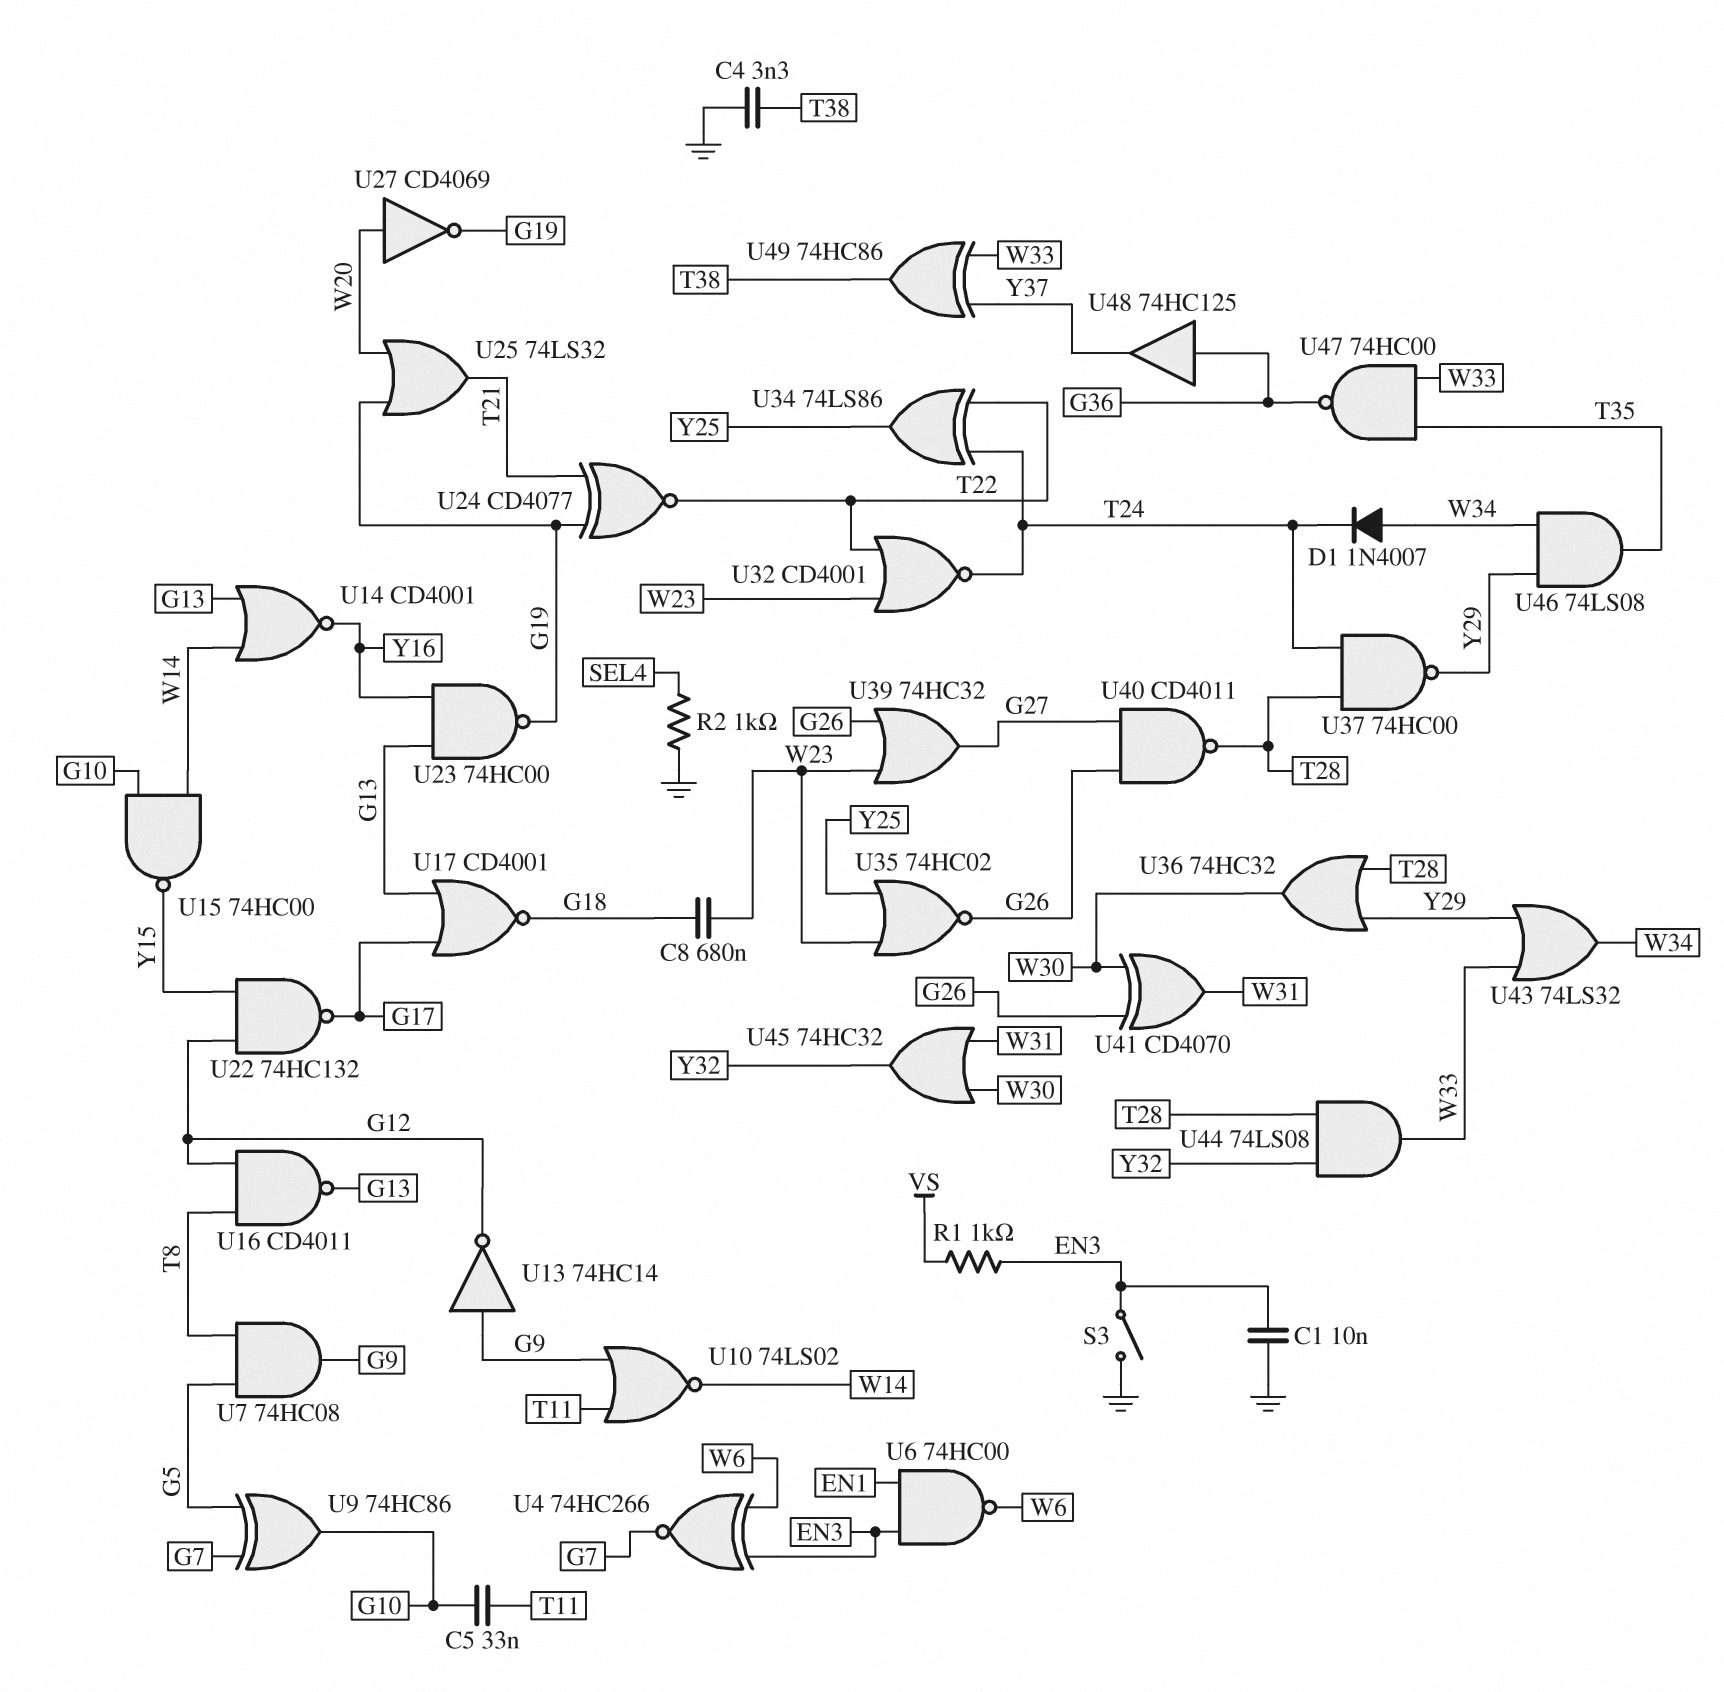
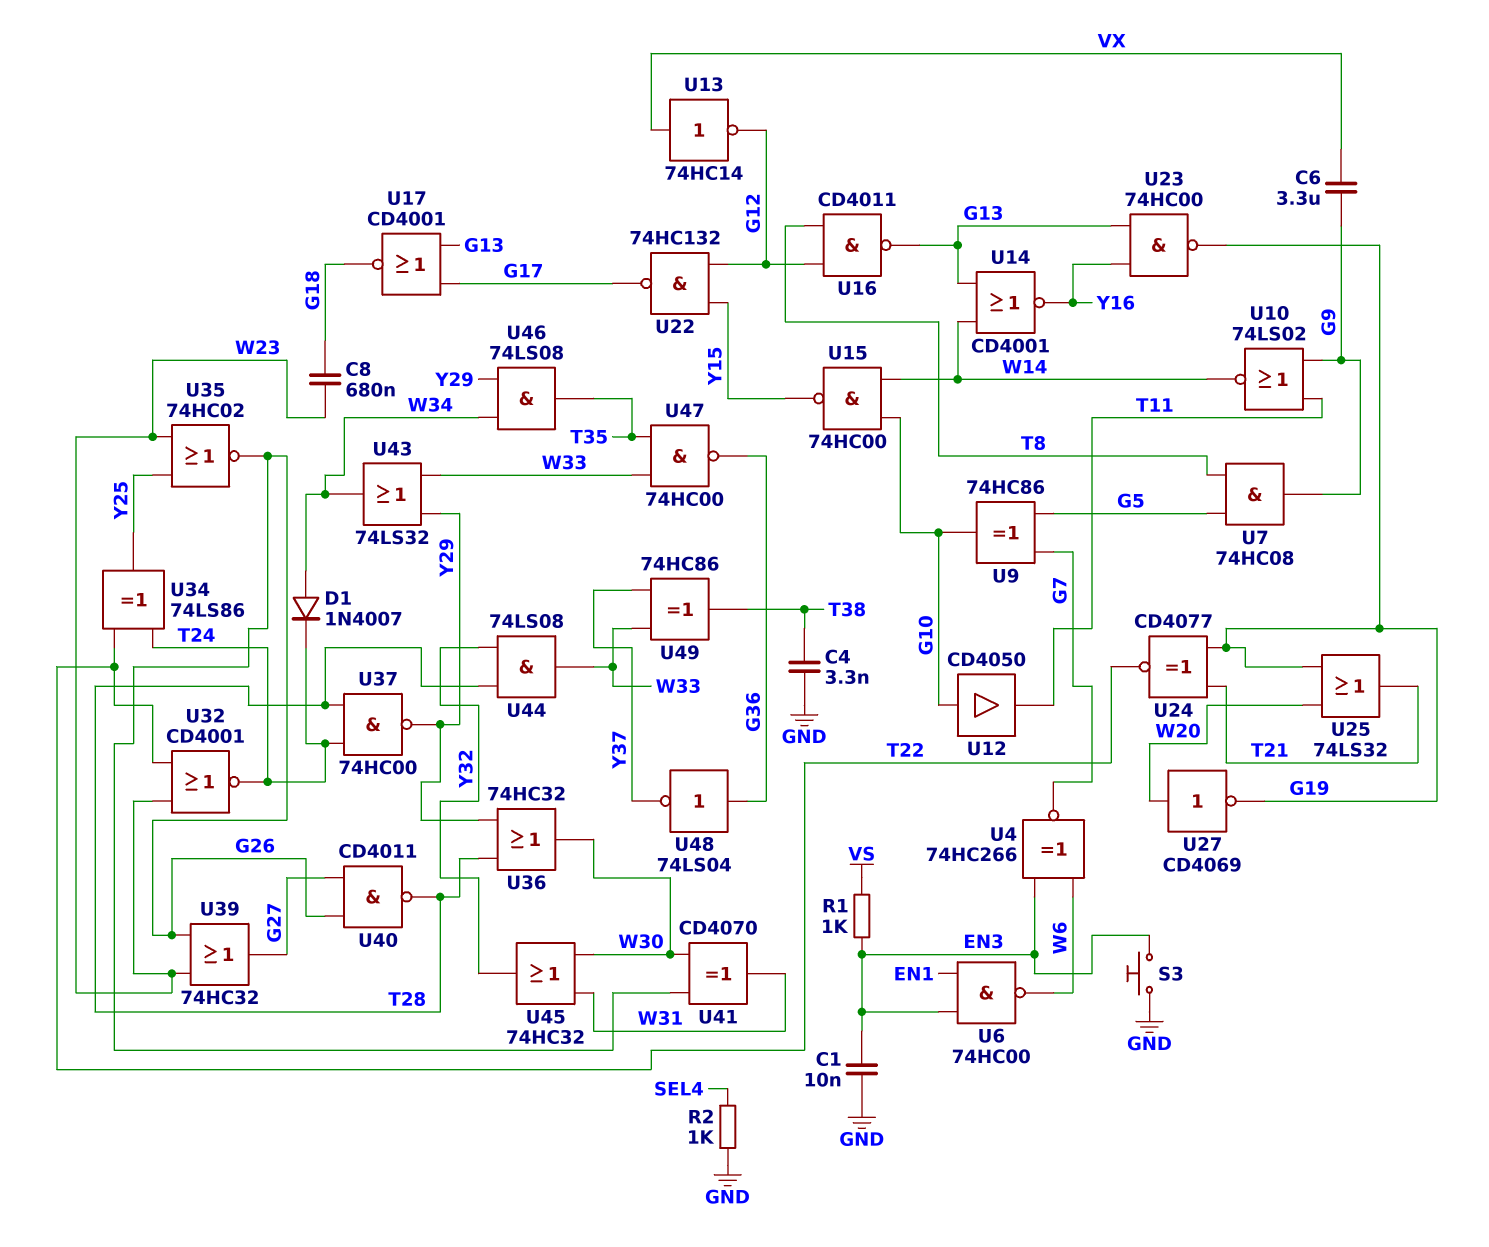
C5: 33nF (G10, T11) -> none
C6: none -> 3.3uF (G9, VX)
S3: switch (EN3, GND) -> button (EN3, GND)
U12: none -> buffer CD4050 (in G10, out T11)
U13: NOT 74HC14 (in G9, out G12) -> NOT 74HC14 (in VX, out G12)
U48: buffer 74HC125 (in G36, out Y37) -> NOT 74LS04 (in G36, out Y37)

